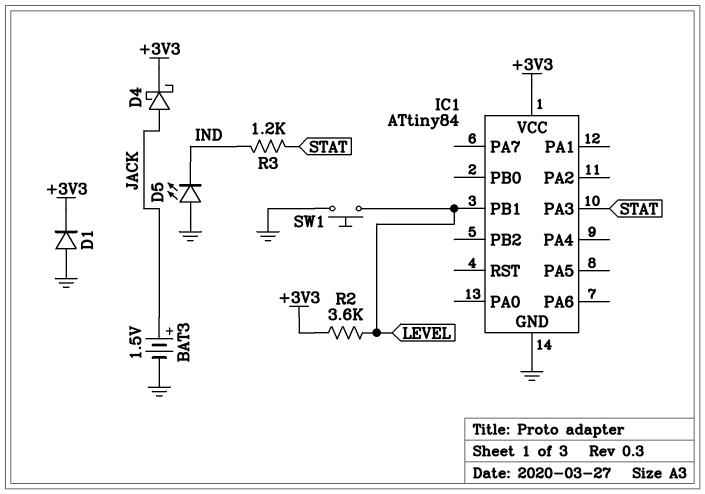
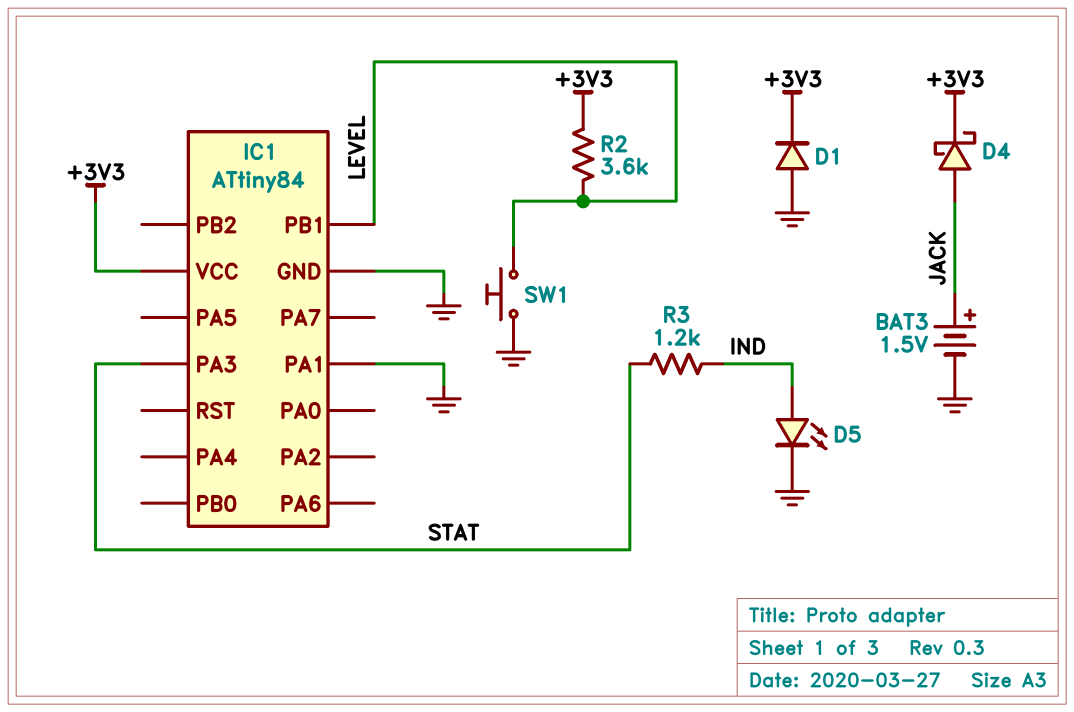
D5: LED (A GND, K IND) -> LED (A IND, K GND)
IC1 pin PA1: none -> GND

